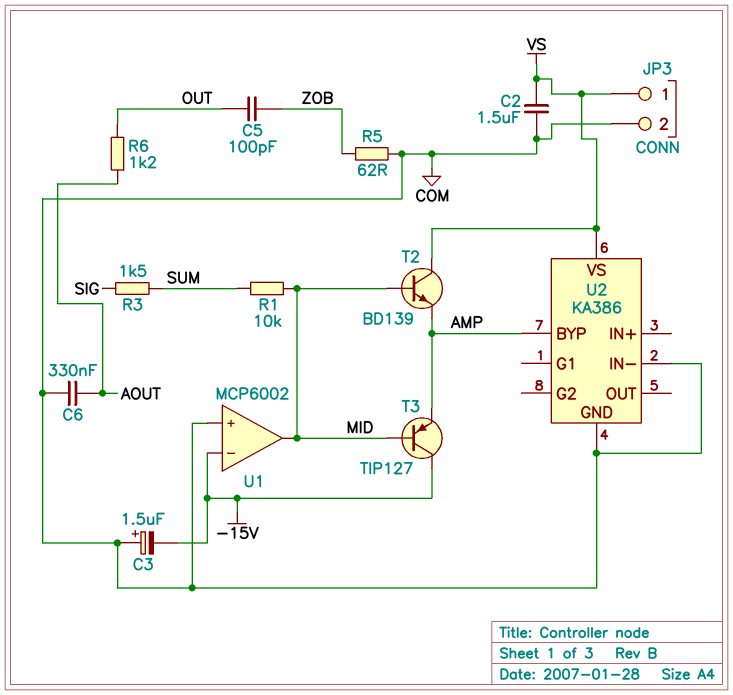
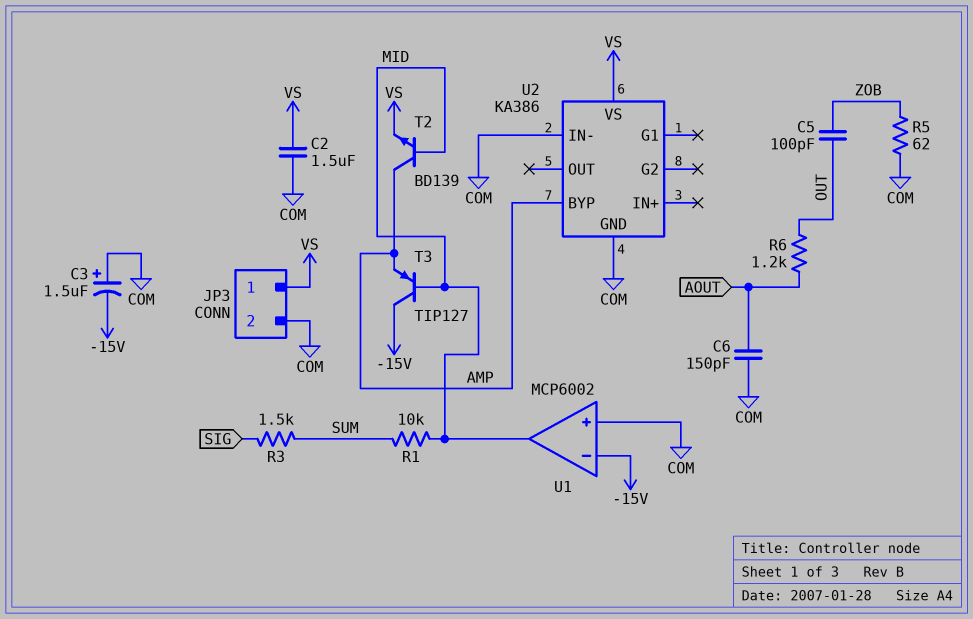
C6: 330nF (AOUT, COM) -> 150pF (AOUT, COM)
T2: NPN BD139 (B MID, C VS, E AMP) -> NPN BD139 (B MID, C AMP, E VS)

